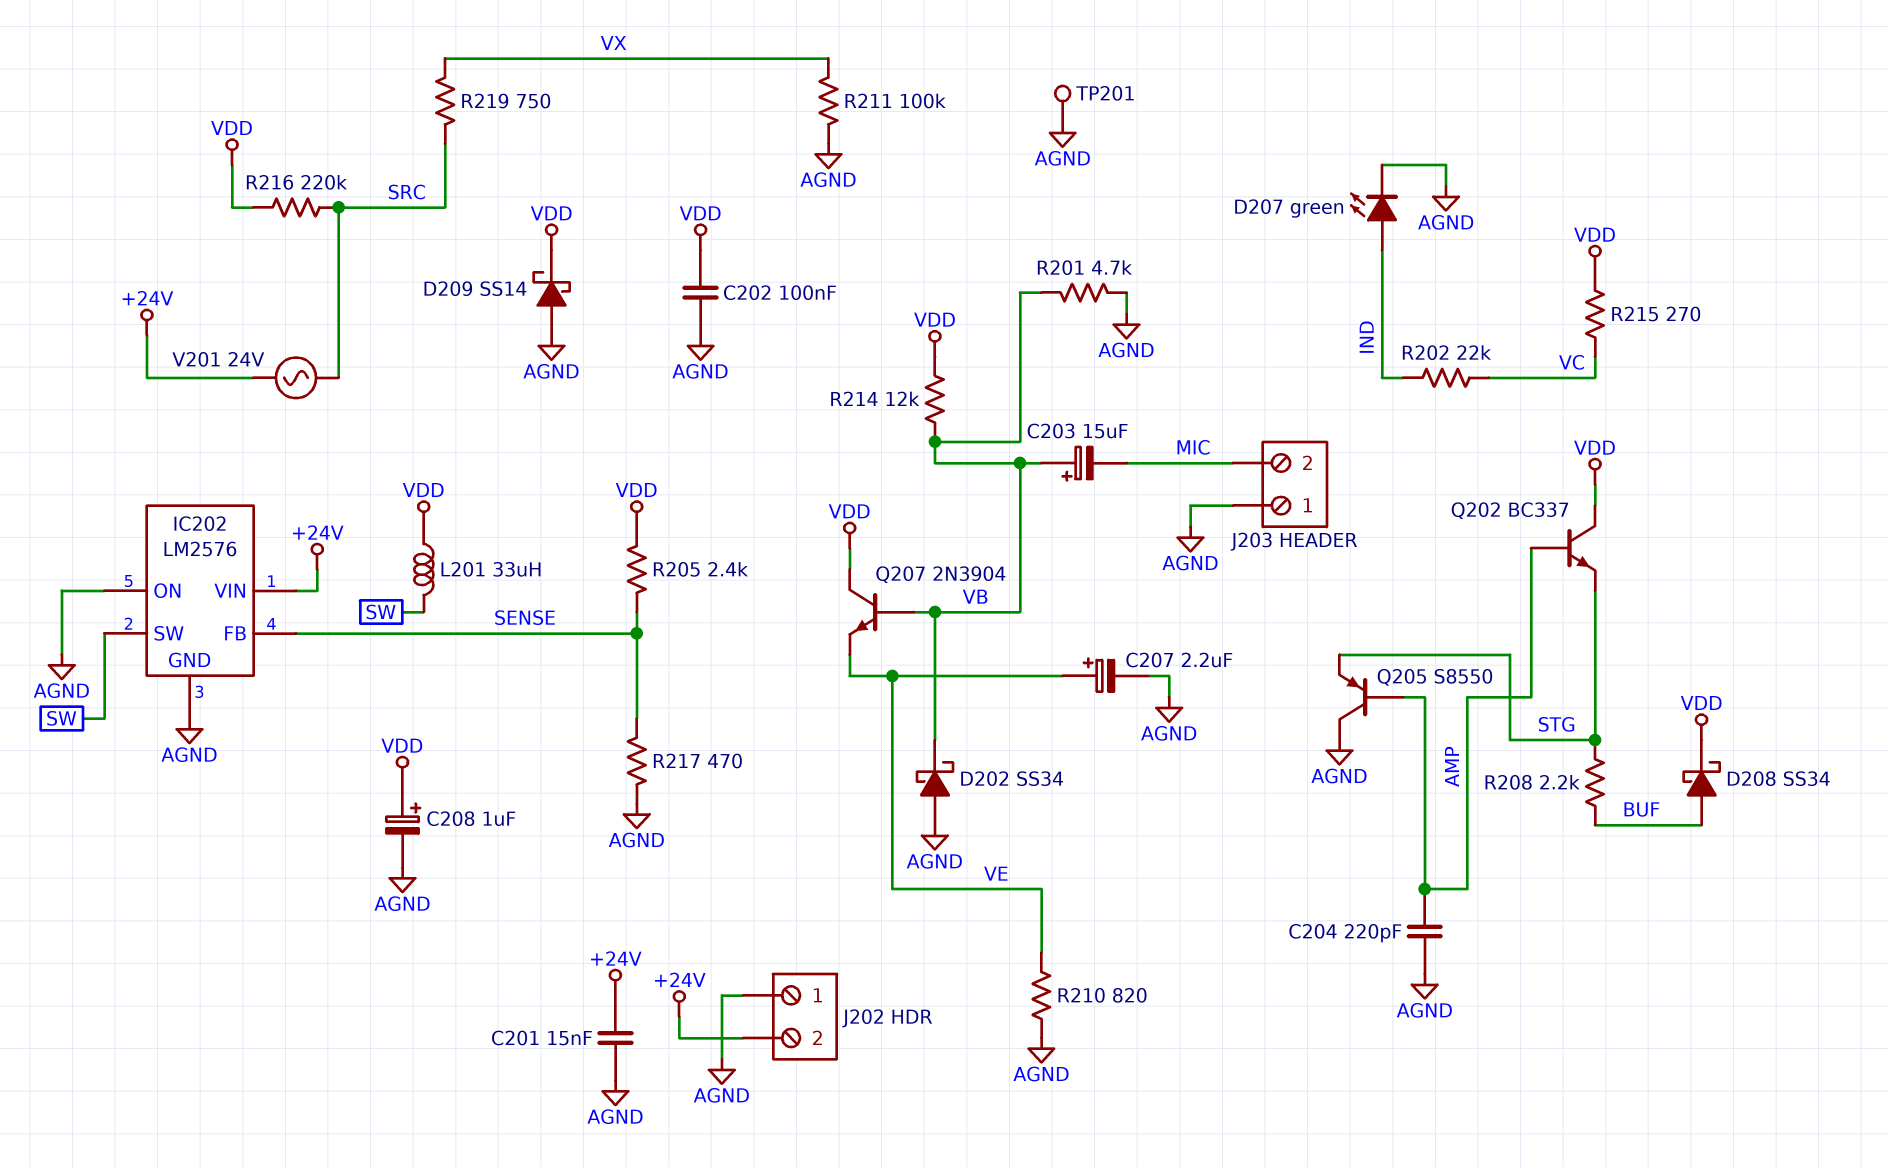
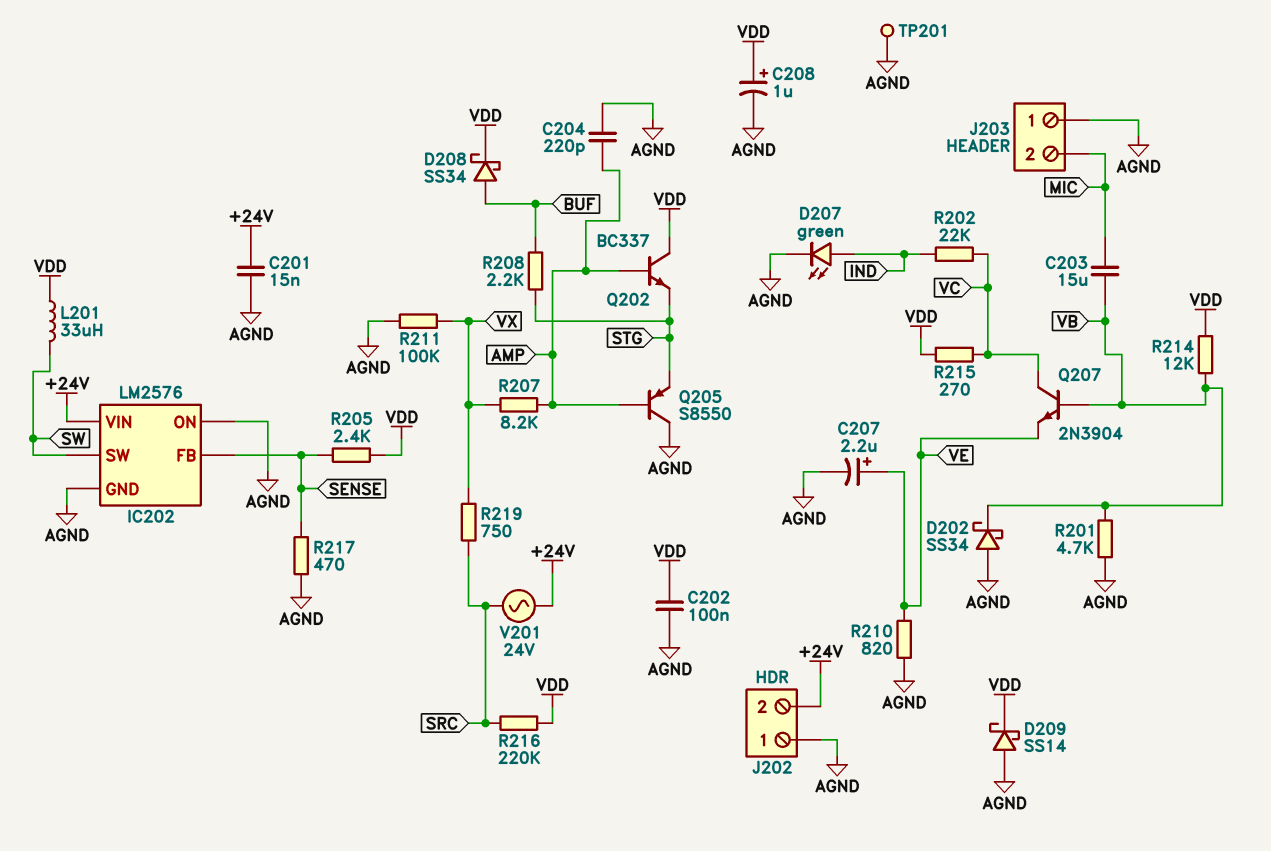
C203: 15uF (plus VB, minus MIC) -> 15uF (MIC, VB)
Q207: NPN 2N3904 (B VB, C VDD, E VE) -> NPN 2N3904 (B VB, C VC, E VE)
R207: none -> 8.2k (AMP, VX)

